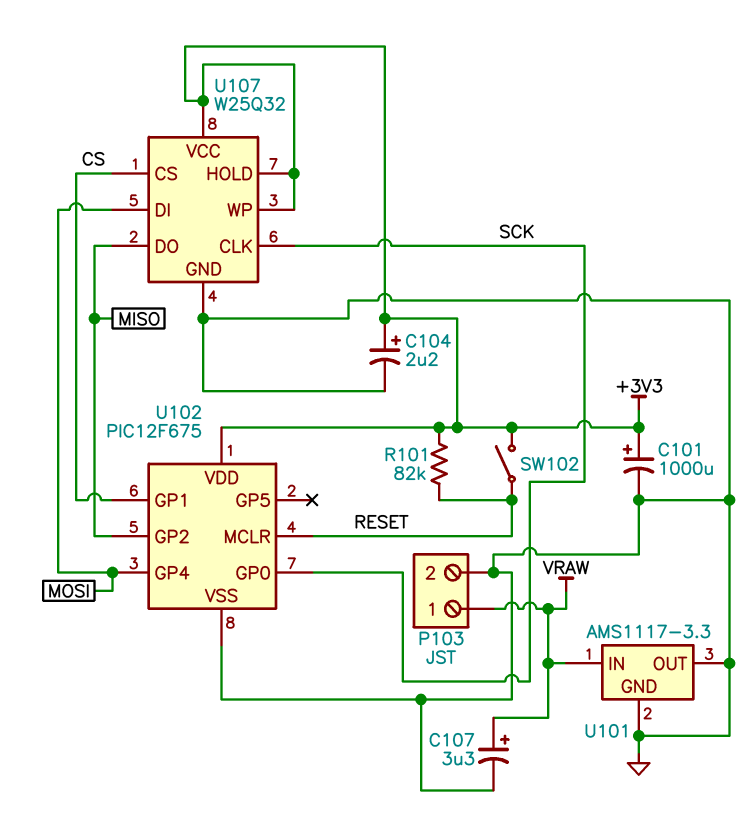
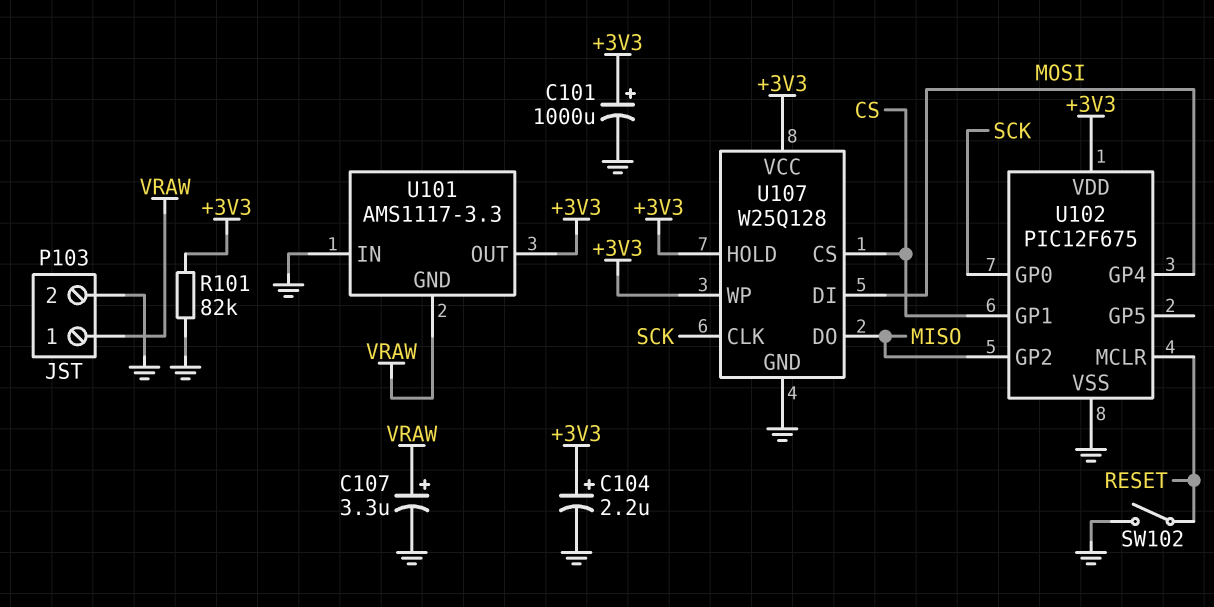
R101: 82k (+3V3, RESET) -> 82k (+3V3, GND)
SW102: switch (+3V3, RESET) -> switch (GND, RESET)
U101 pin GND: GND -> VRAW
U101 pin IN: VRAW -> GND
U101 pin OUT: GND -> +3V3
U107: W25Q32 -> W25Q128

